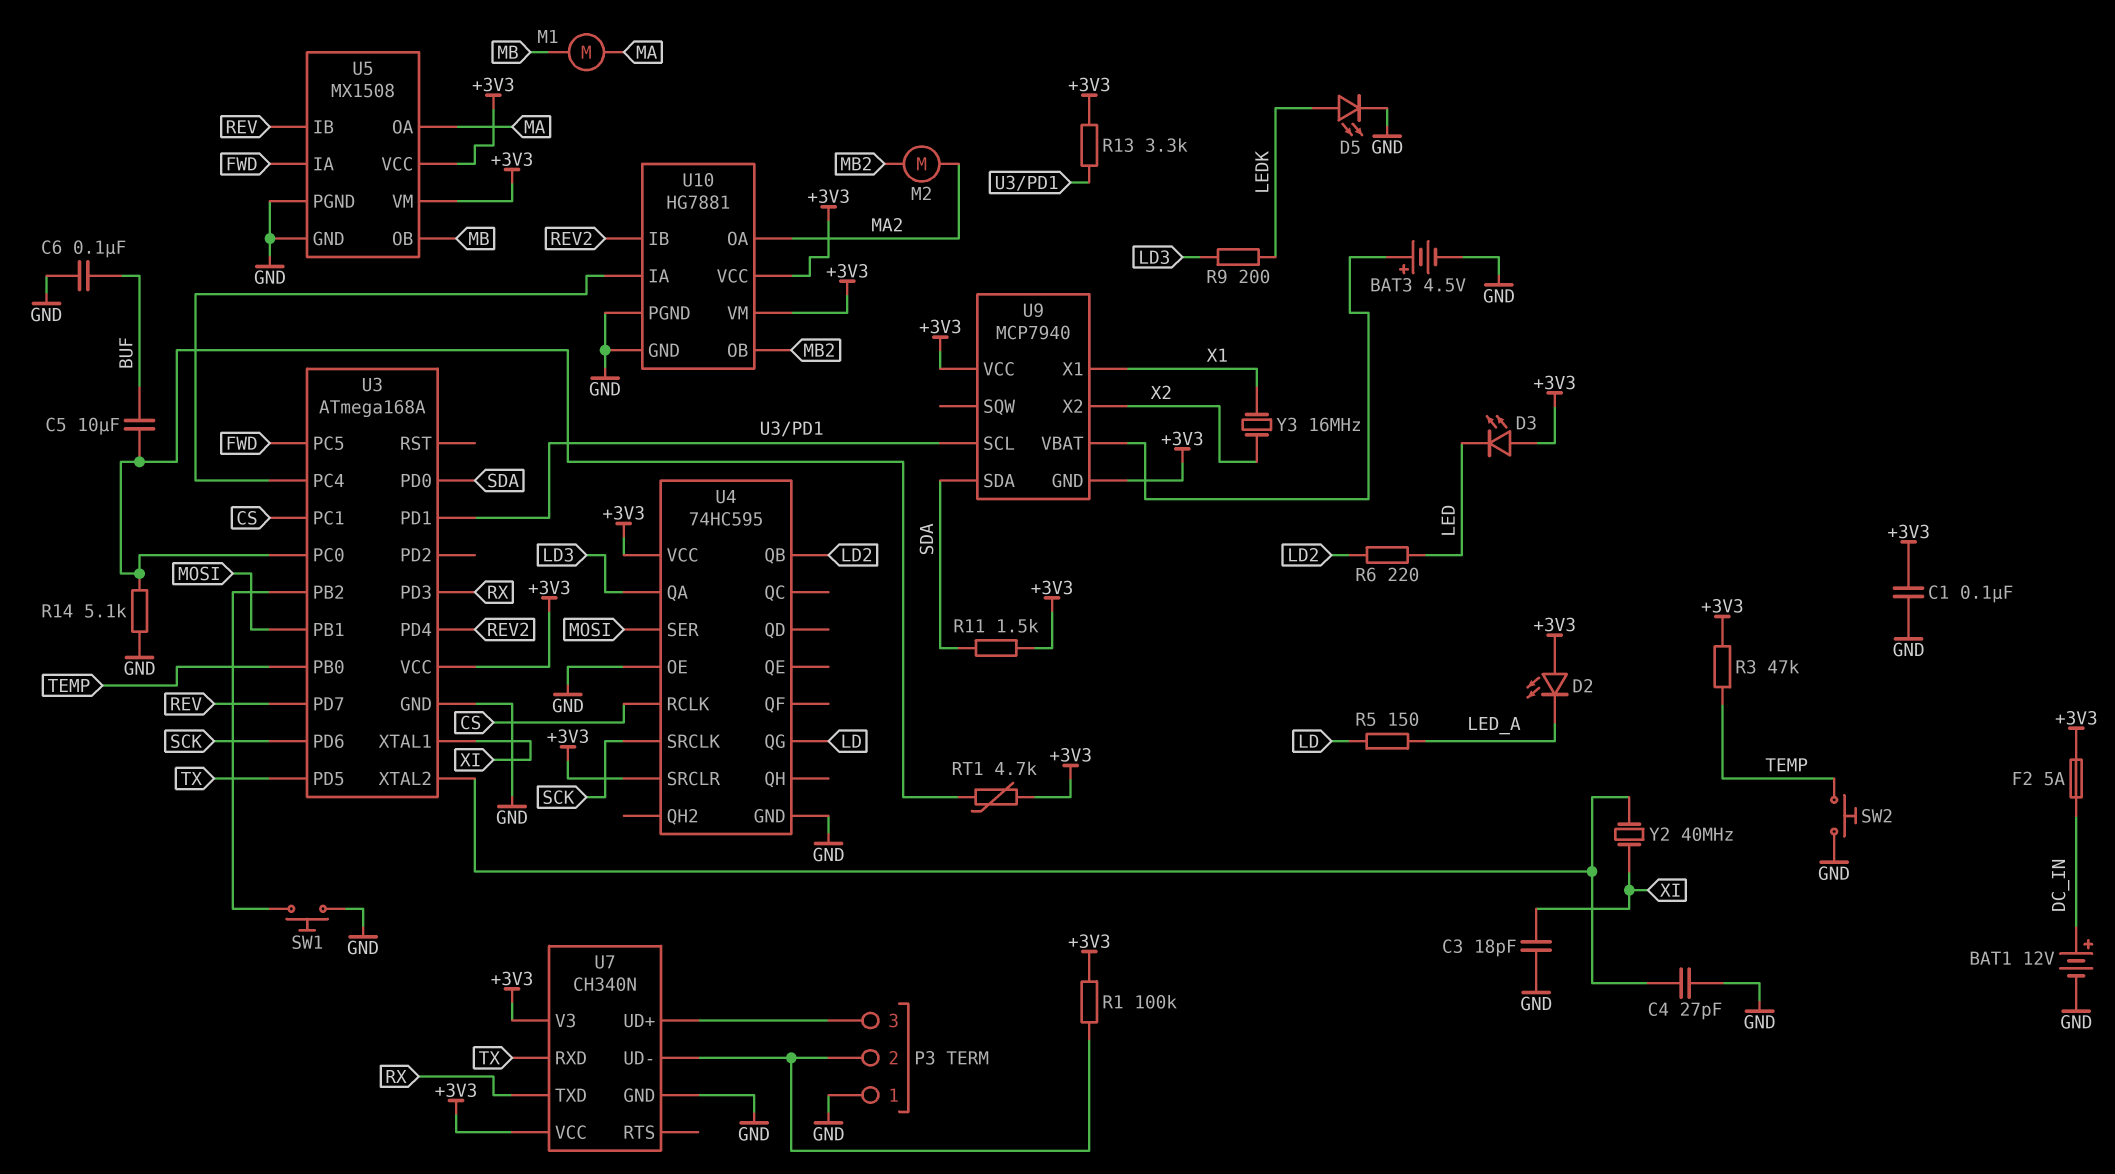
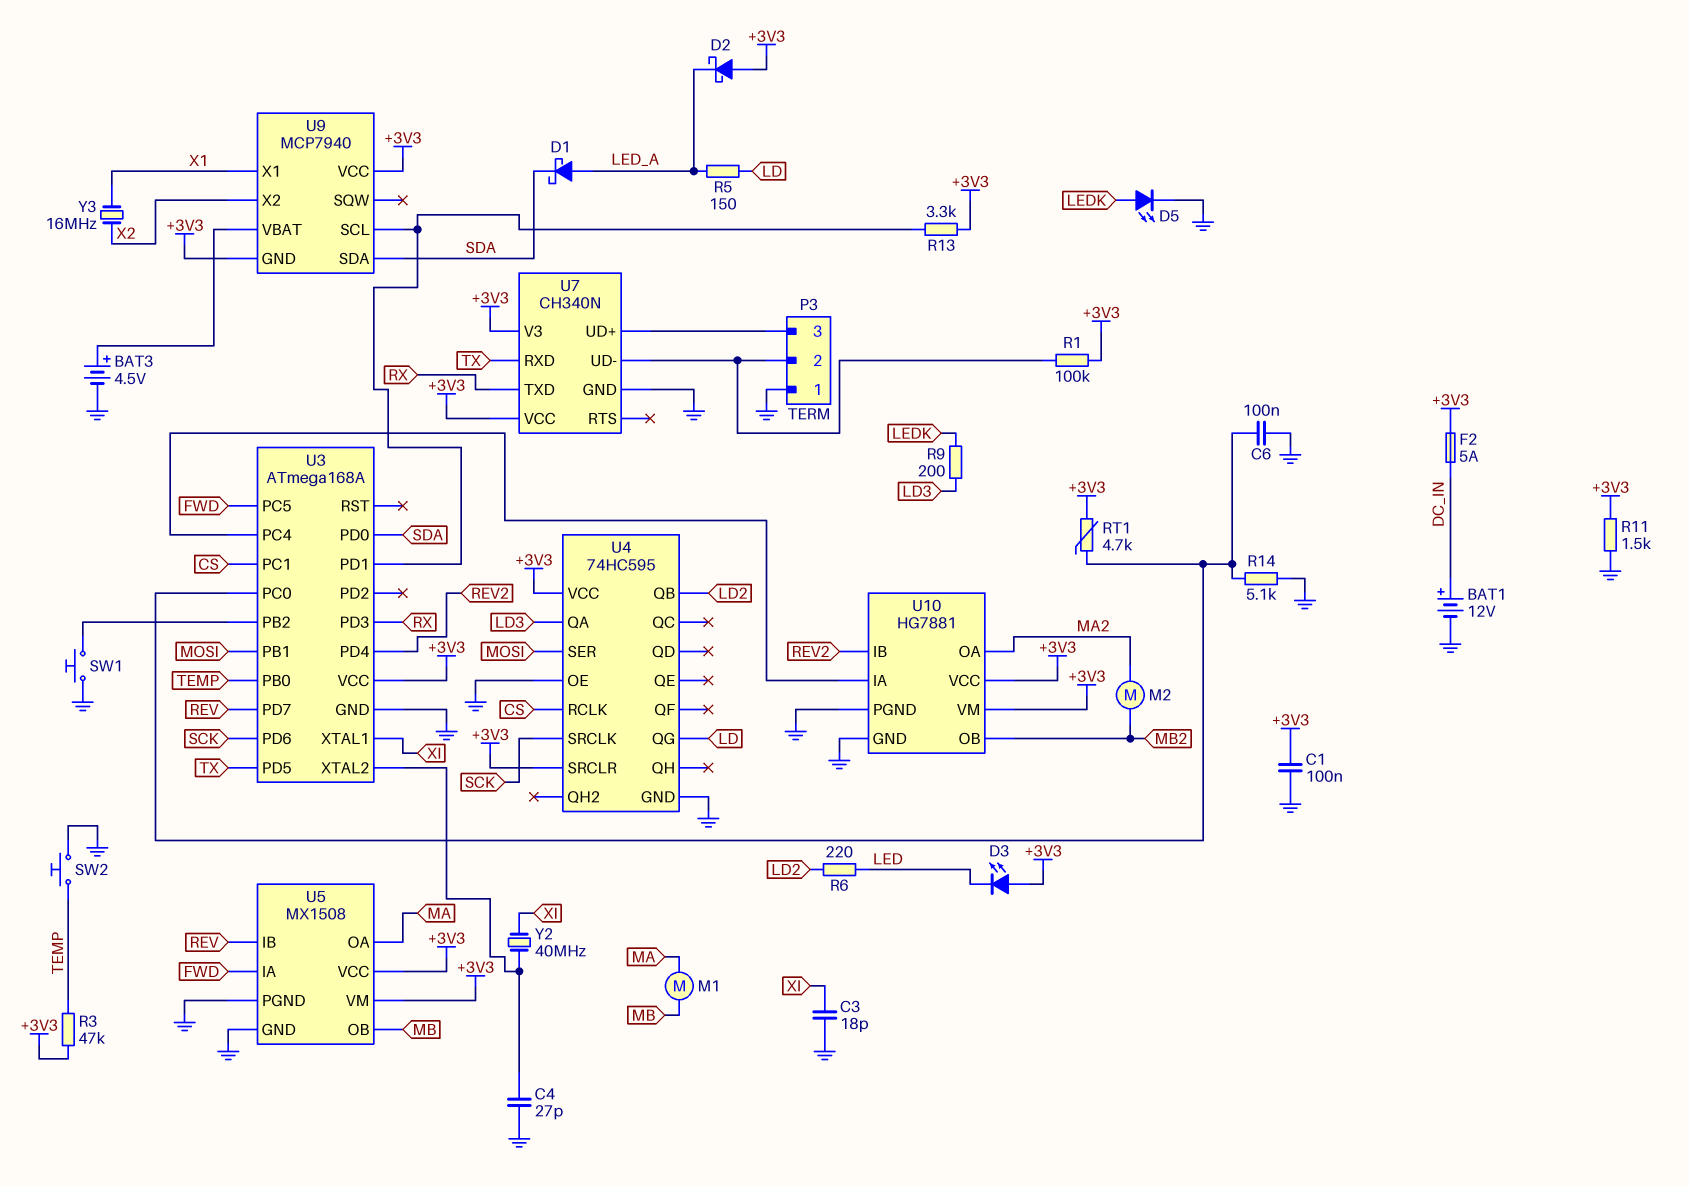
C5: 10uF (BUF, U3/PC0) -> none
C6: 100nF (BUF, GND) -> 100nF (GND, U3/PC0)
D1: none -> schottky (A LED_A, K SDA)
D2: LED (A +3V3, K LED_A) -> schottky (A +3V3, K LED_A)
R11: 1.5k (+3V3, SDA) -> 1.5k (+3V3, GND)

